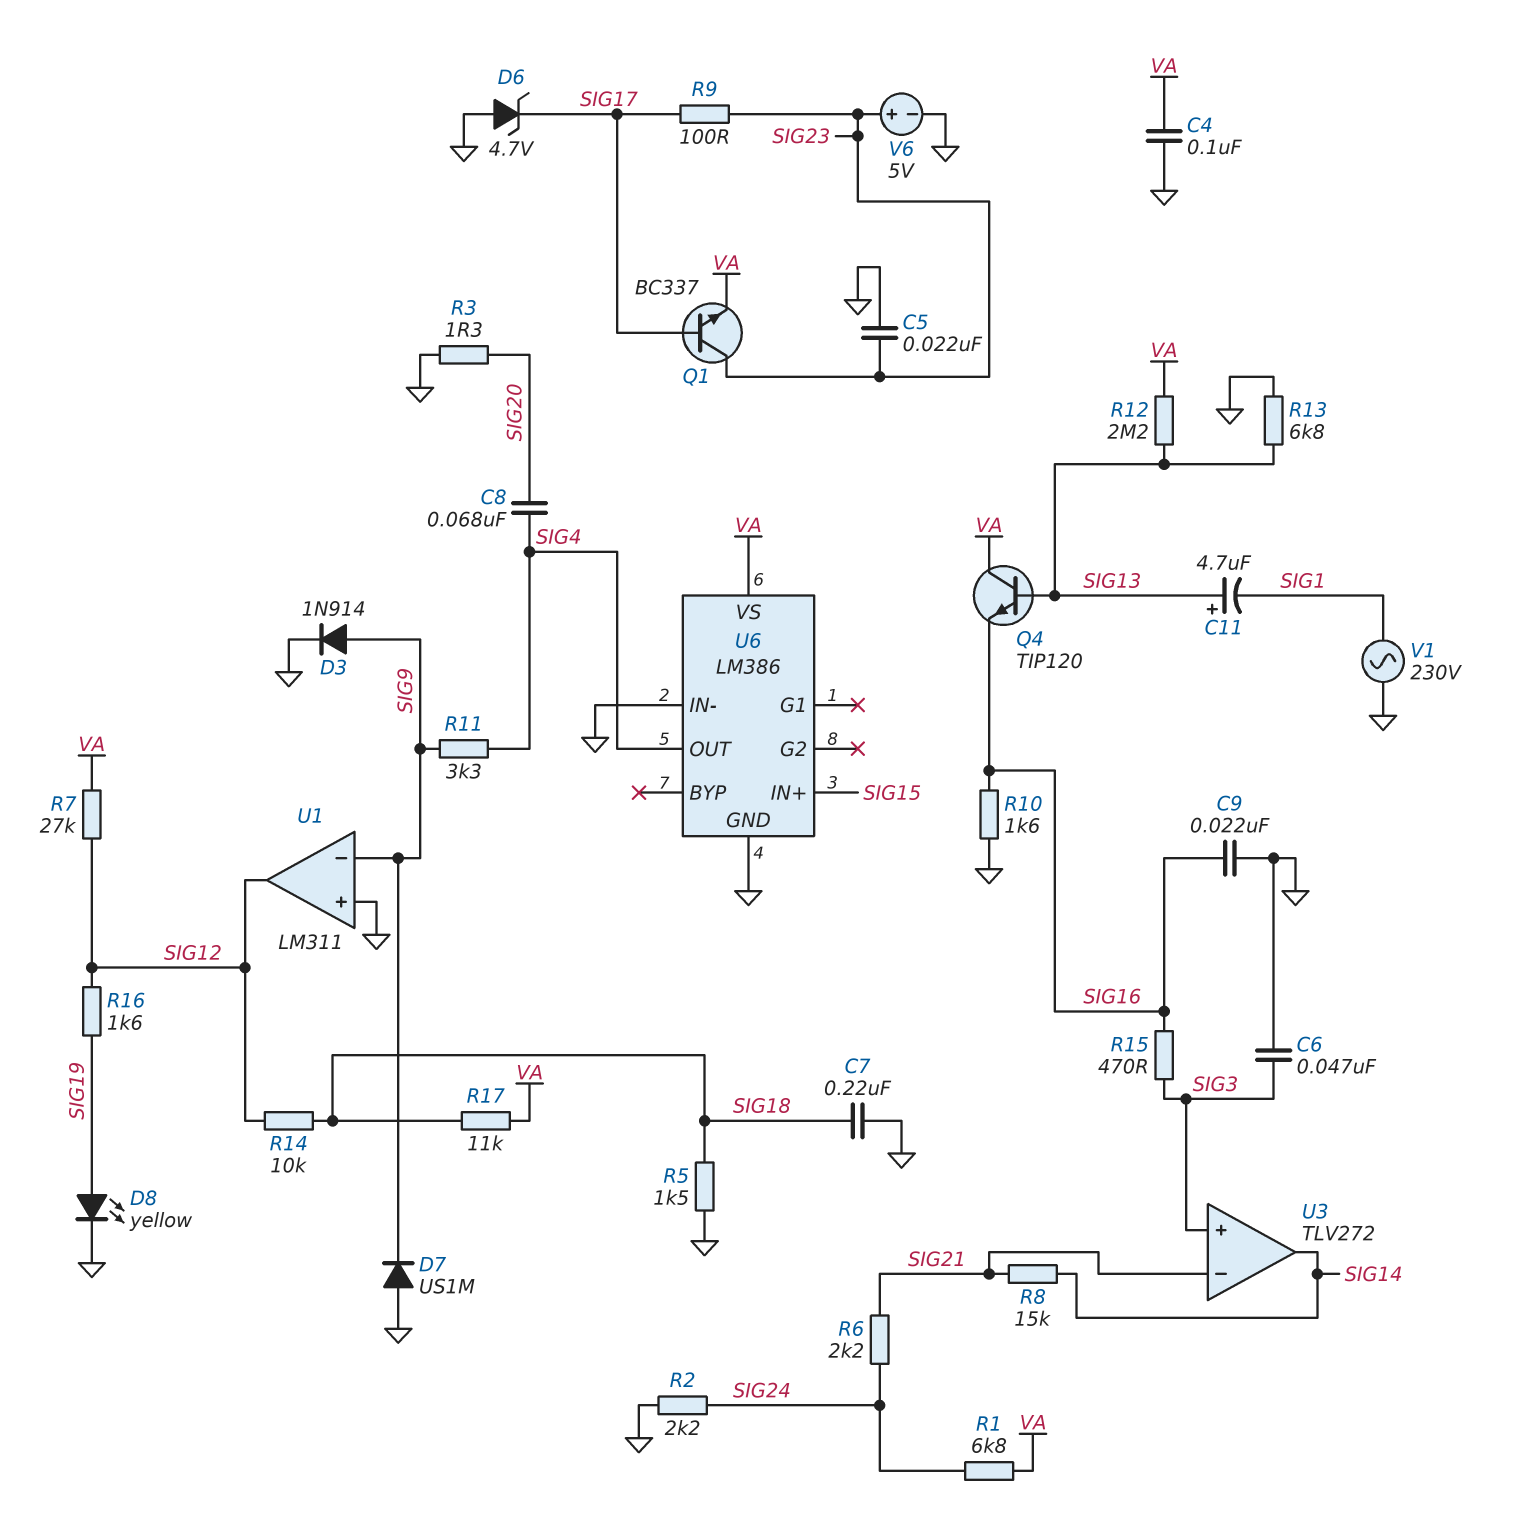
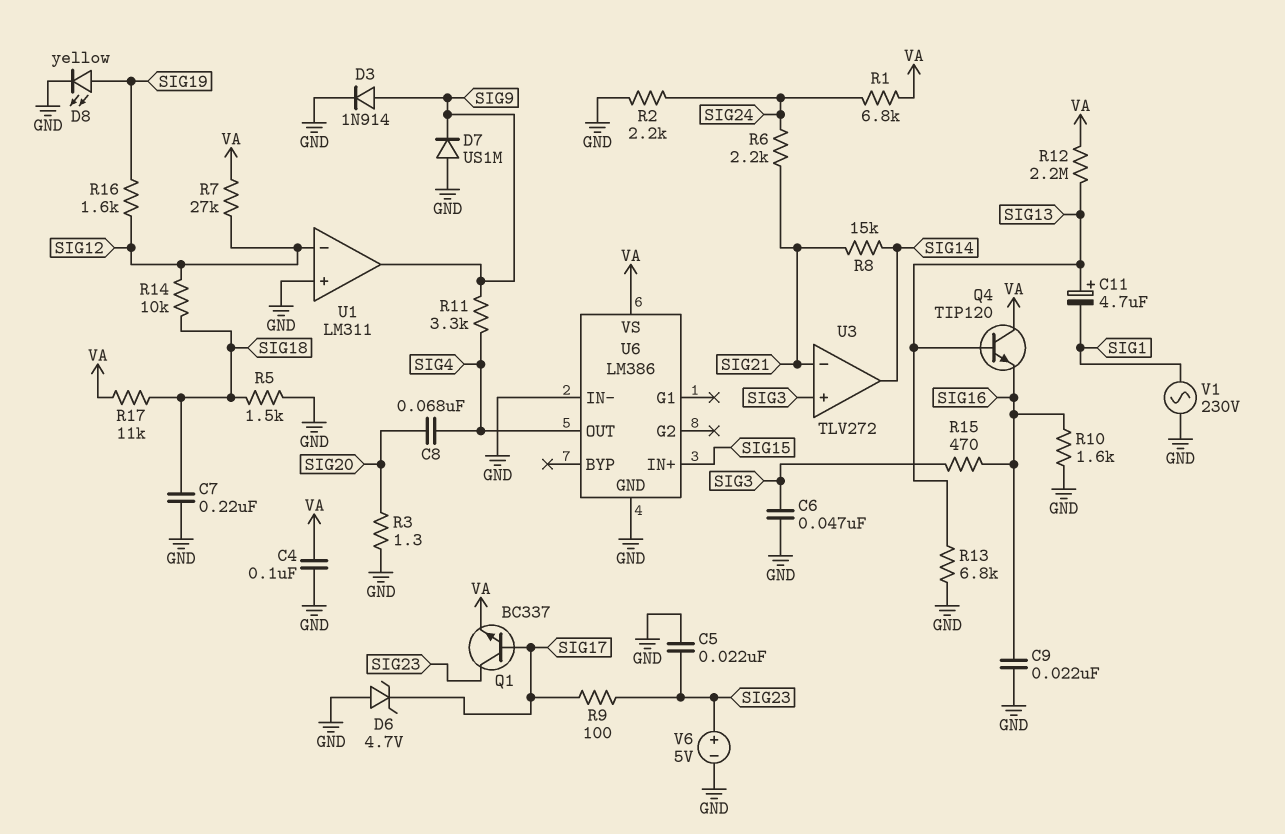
U1 pin in-: SIG9 -> SIG12
U1 pin out: SIG12 -> SIG9

